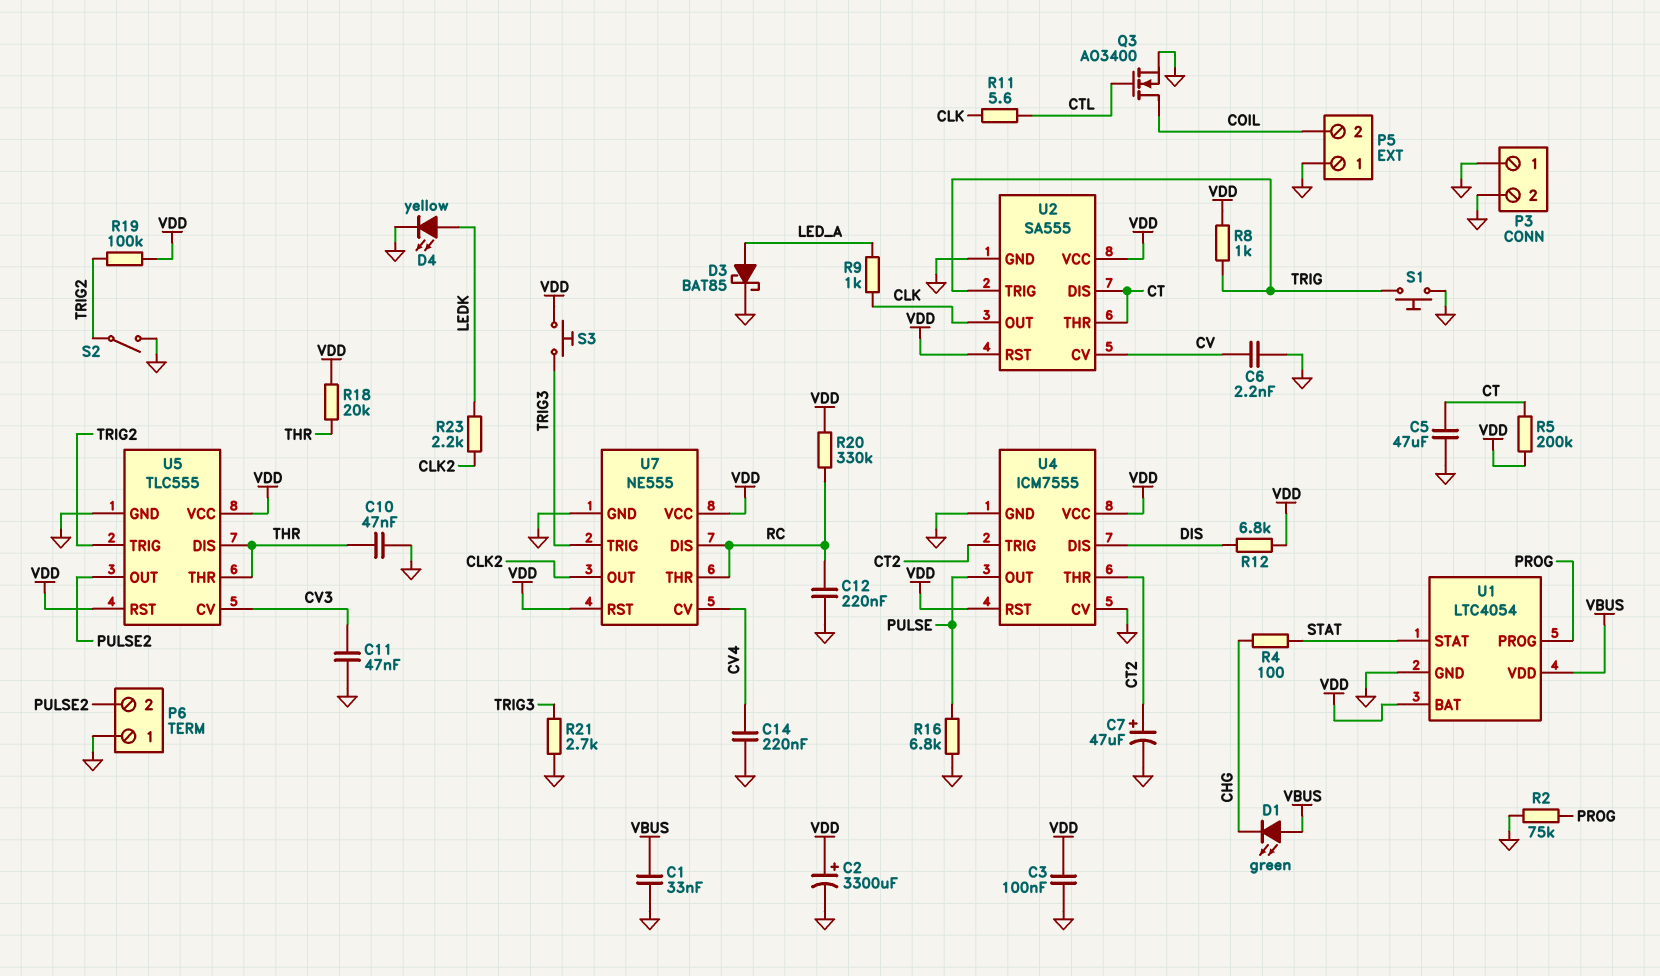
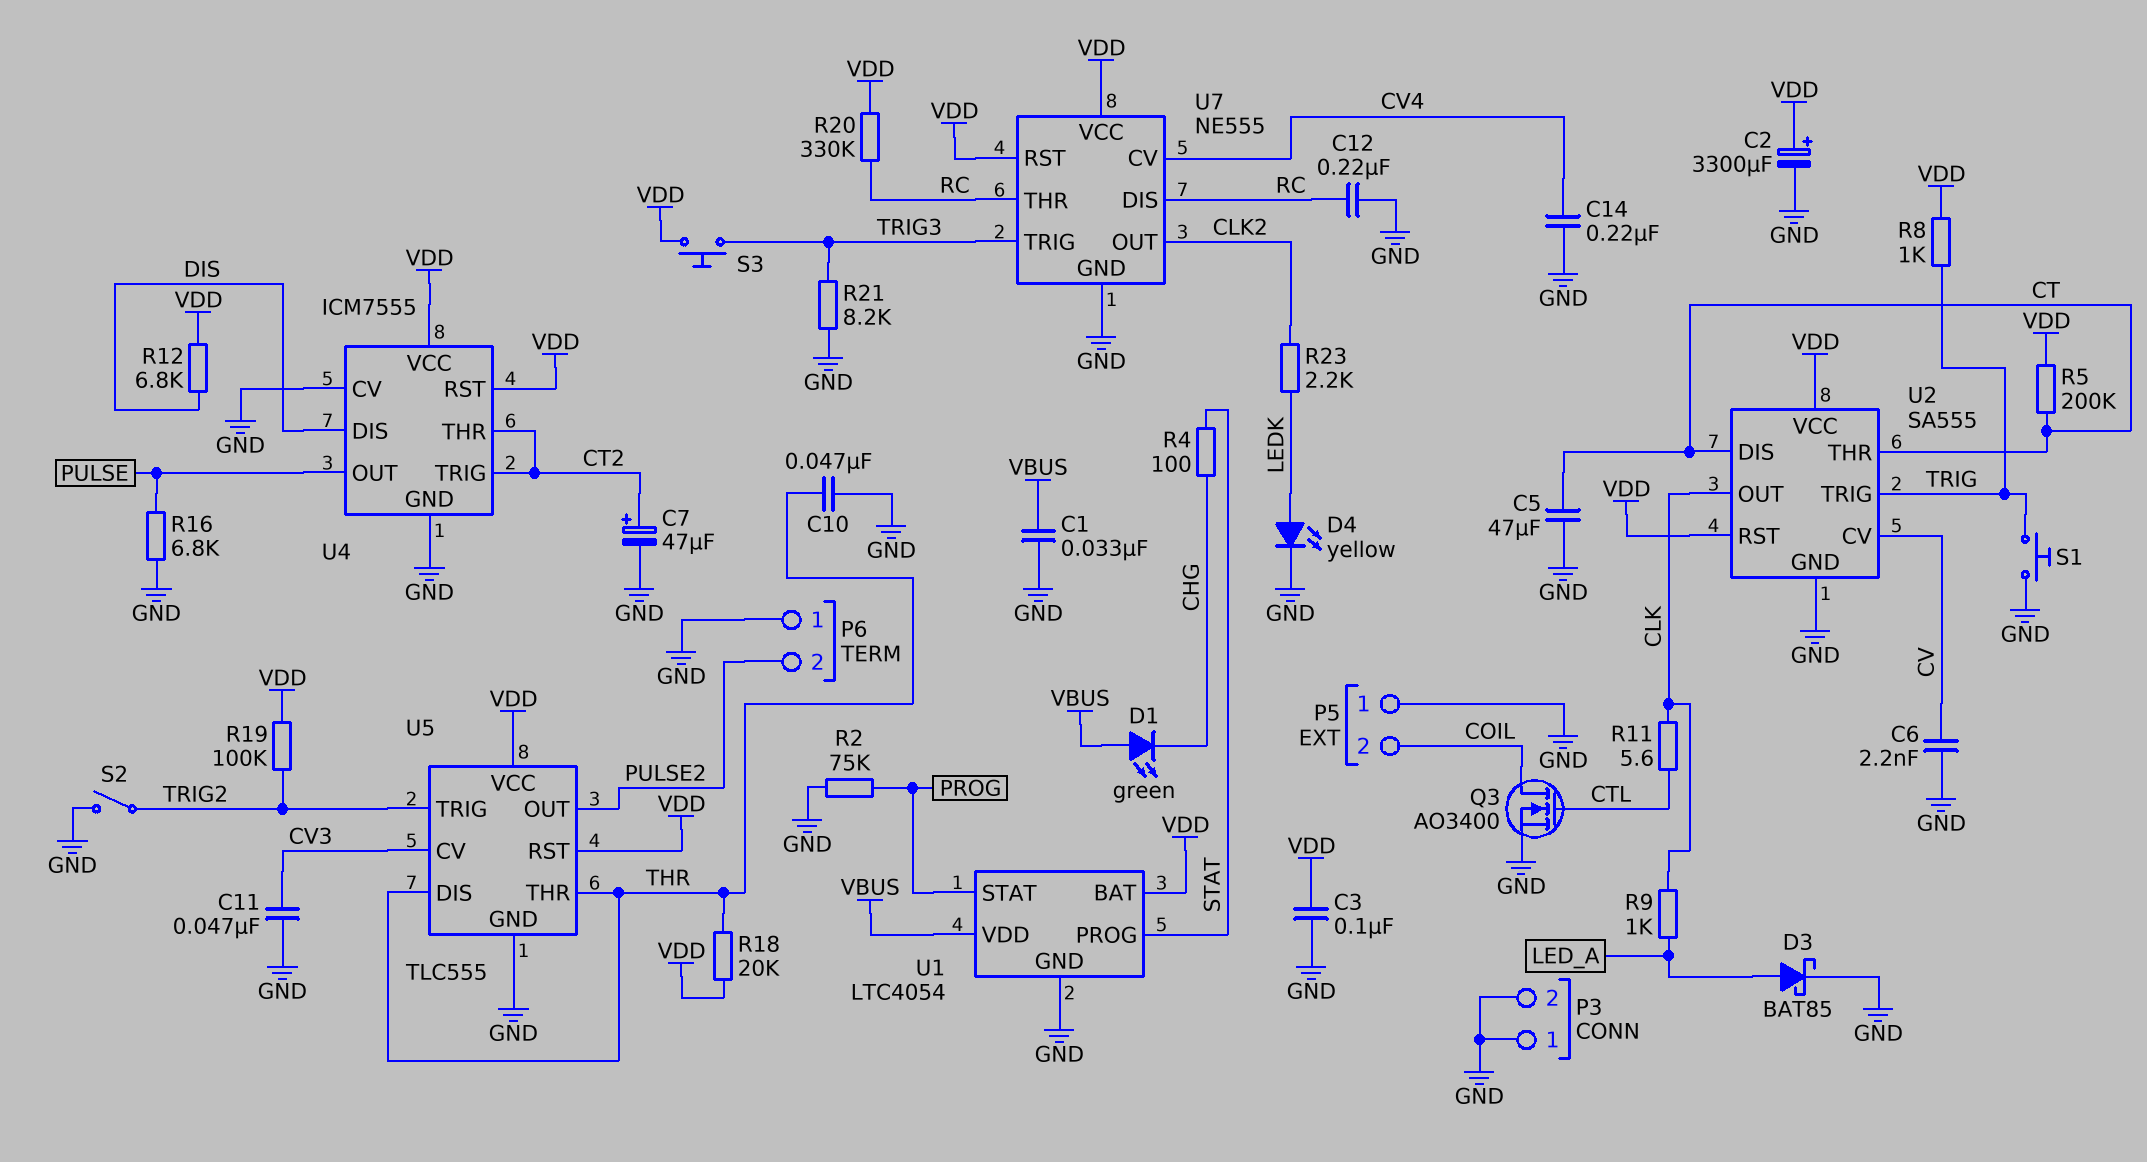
R21: 2.7k (GND, TRIG3) -> 8.2k (GND, TRIG3)
U1 pin PROG: PROG -> STAT
U1 pin STAT: STAT -> PROG

